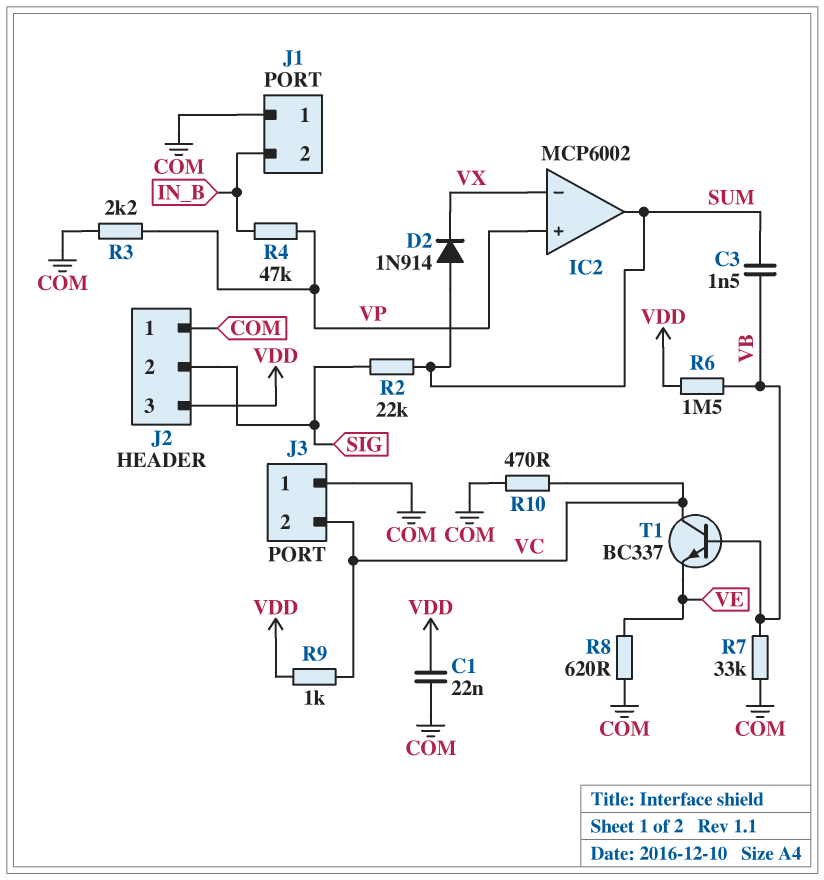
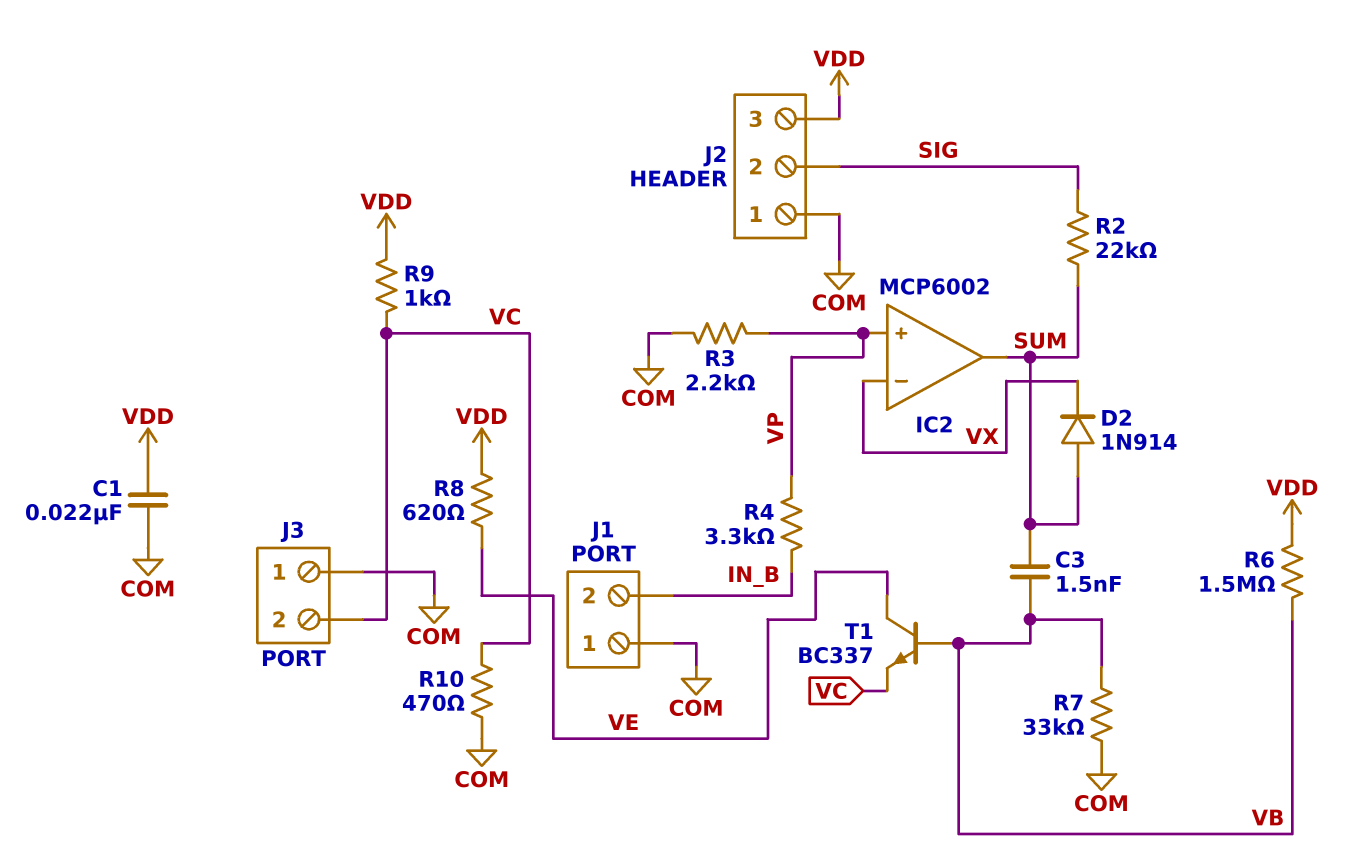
R4: 47k (IN_B, VP) -> 3.3k (IN_B, VP)
R8: 620 (COM, VE) -> 620 (VDD, VE)
T1: NPN BC337 (B VB, C VC, E VE) -> NPN BC337 (B VB, C VE, E VC)

